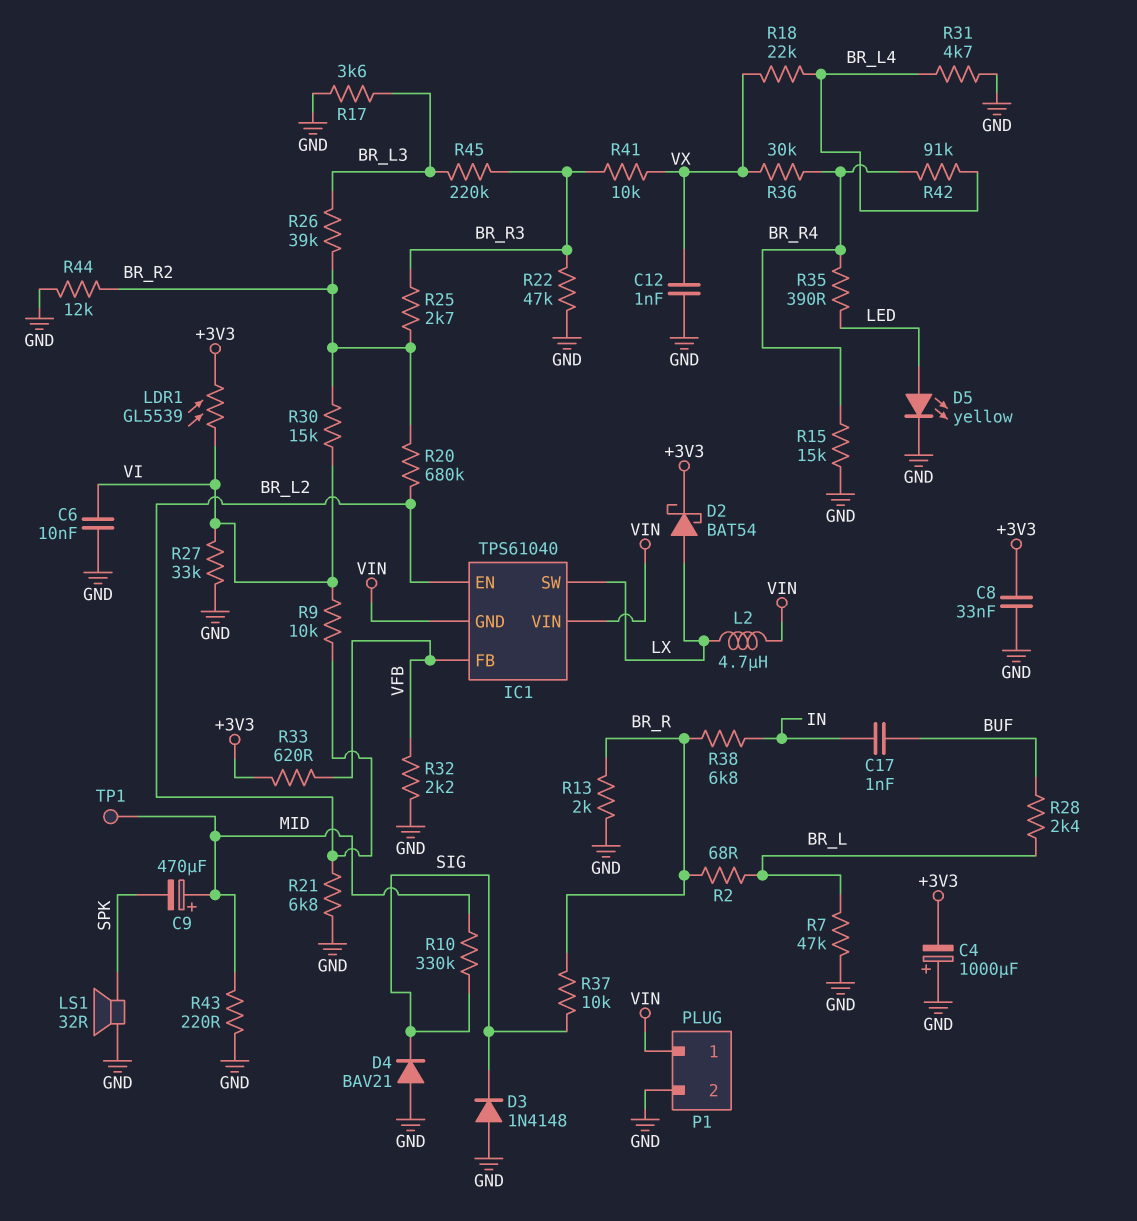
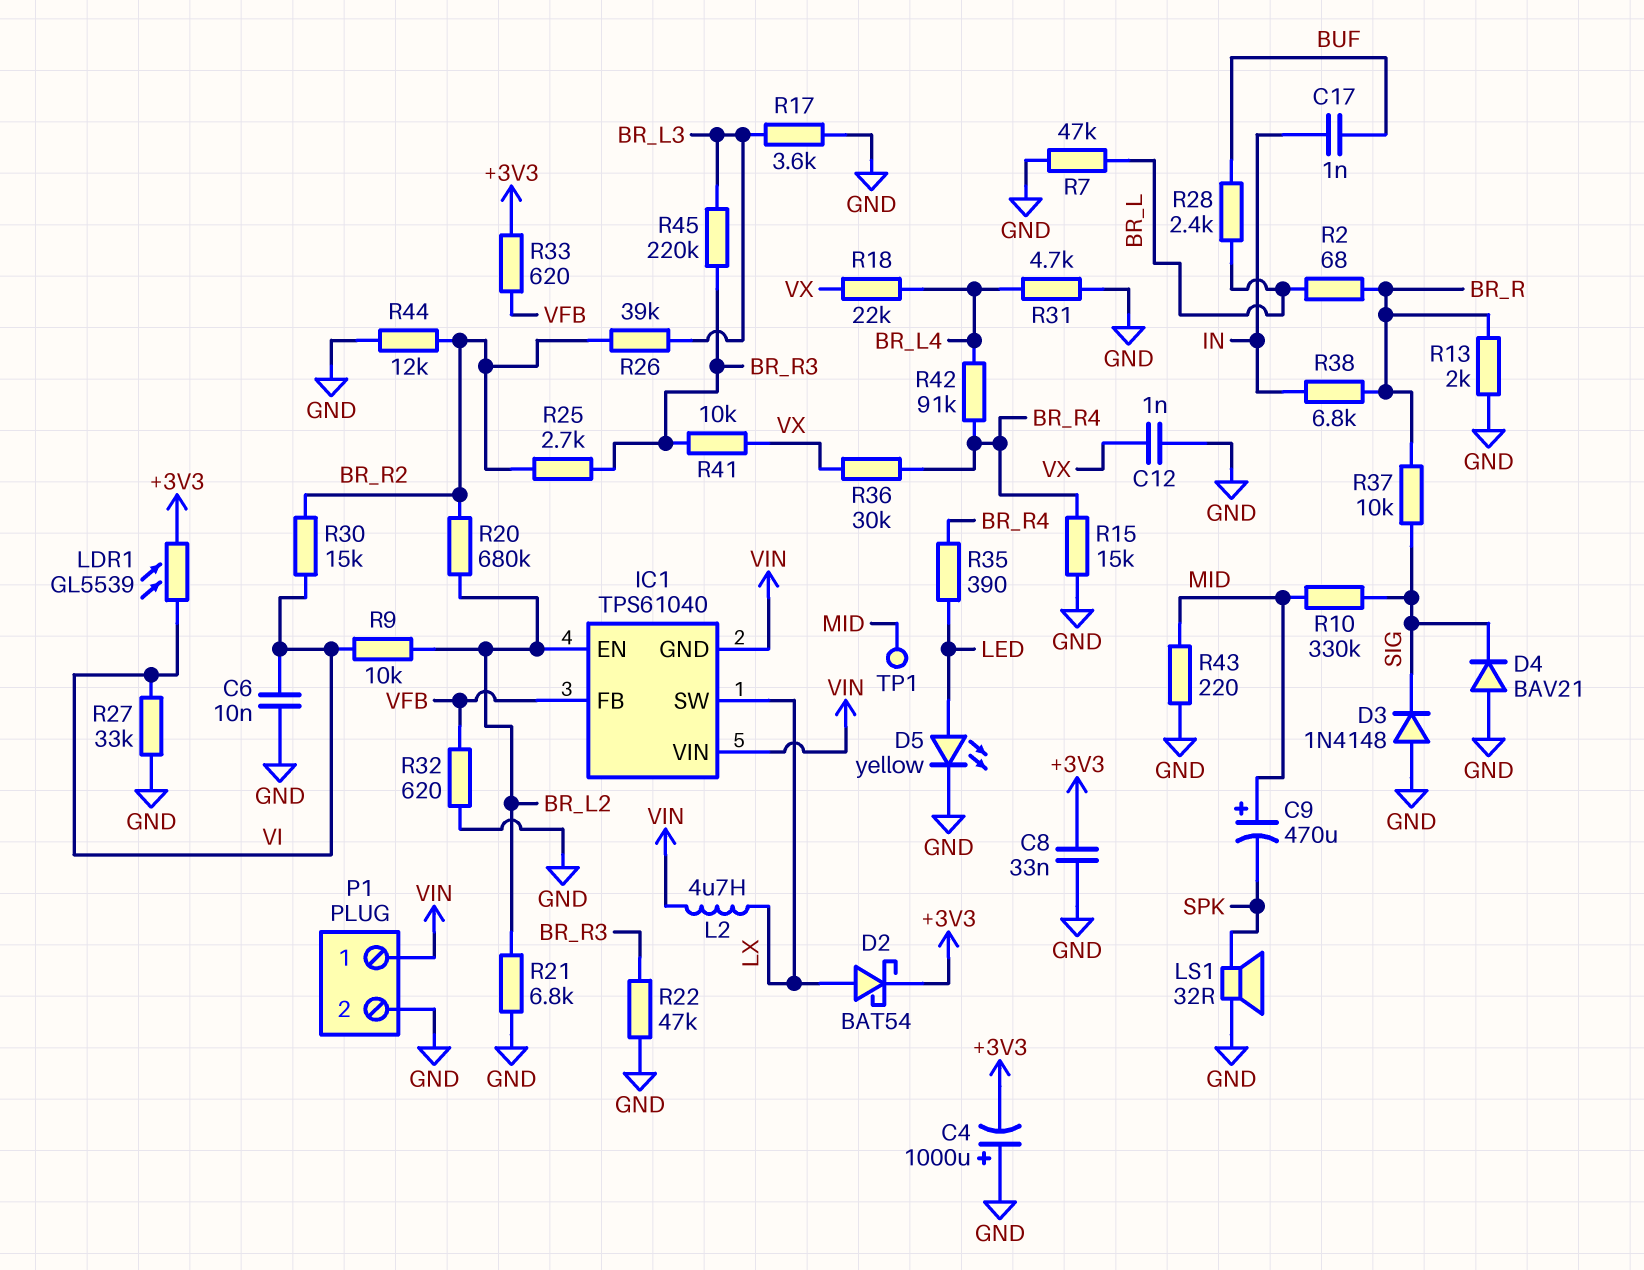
R32: 2.2k (GND, VFB) -> 620 (GND, VFB)

